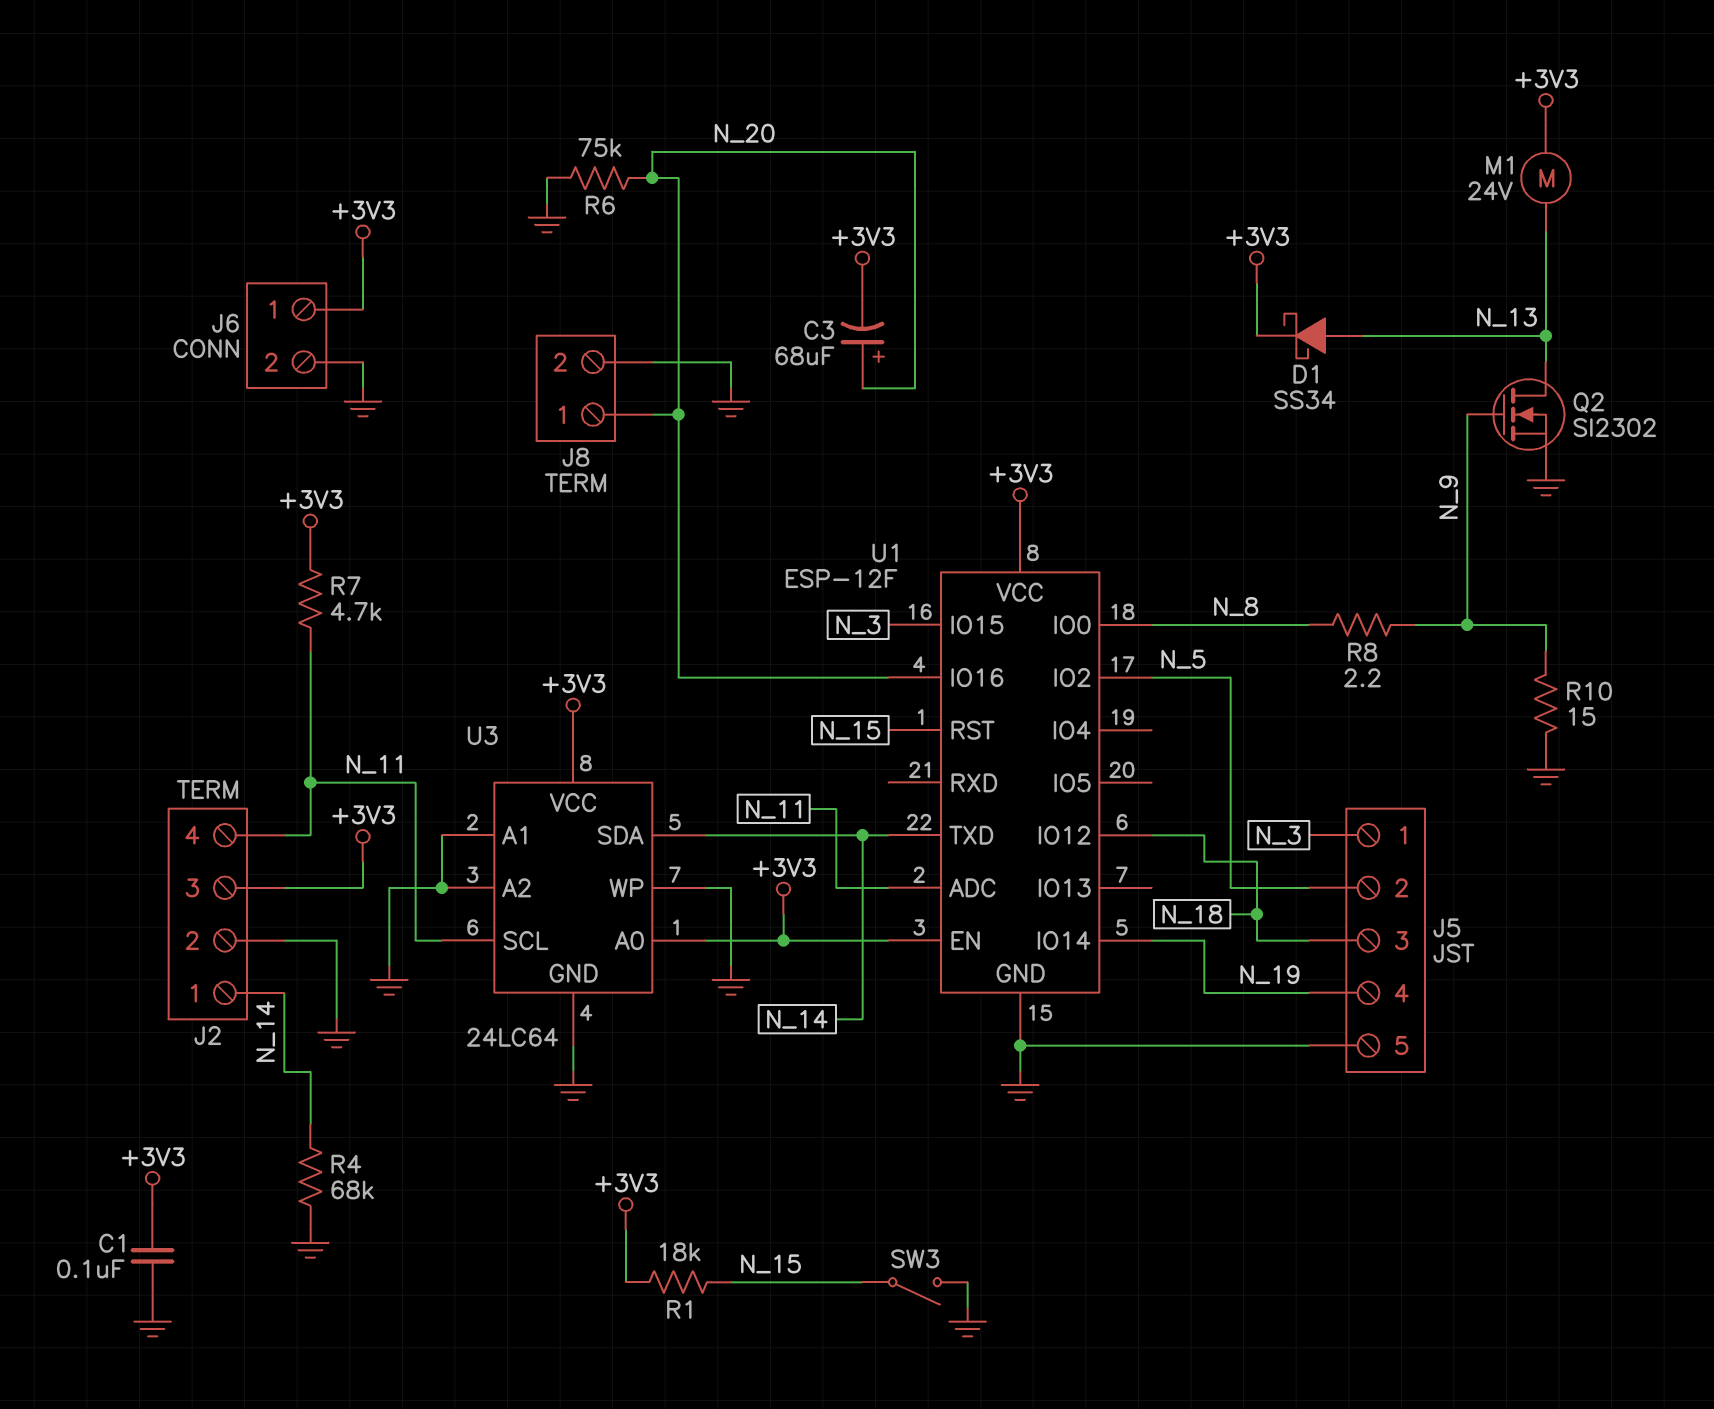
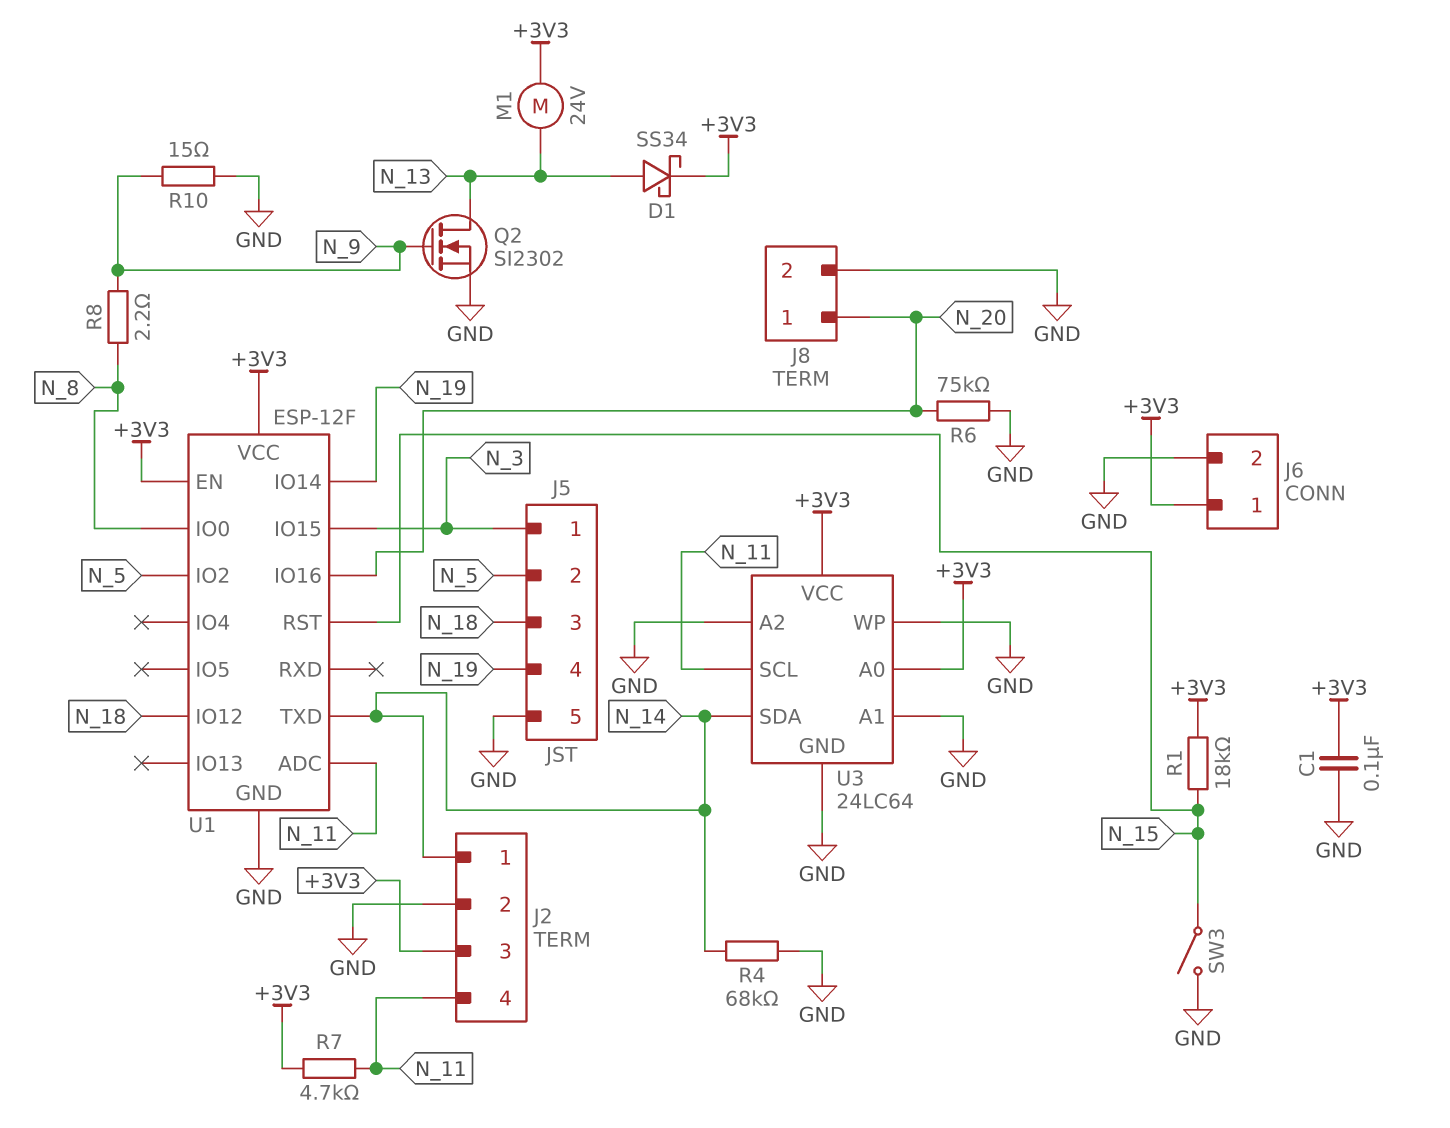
C3: 68uF (plus N_20, minus +3V3) -> none

